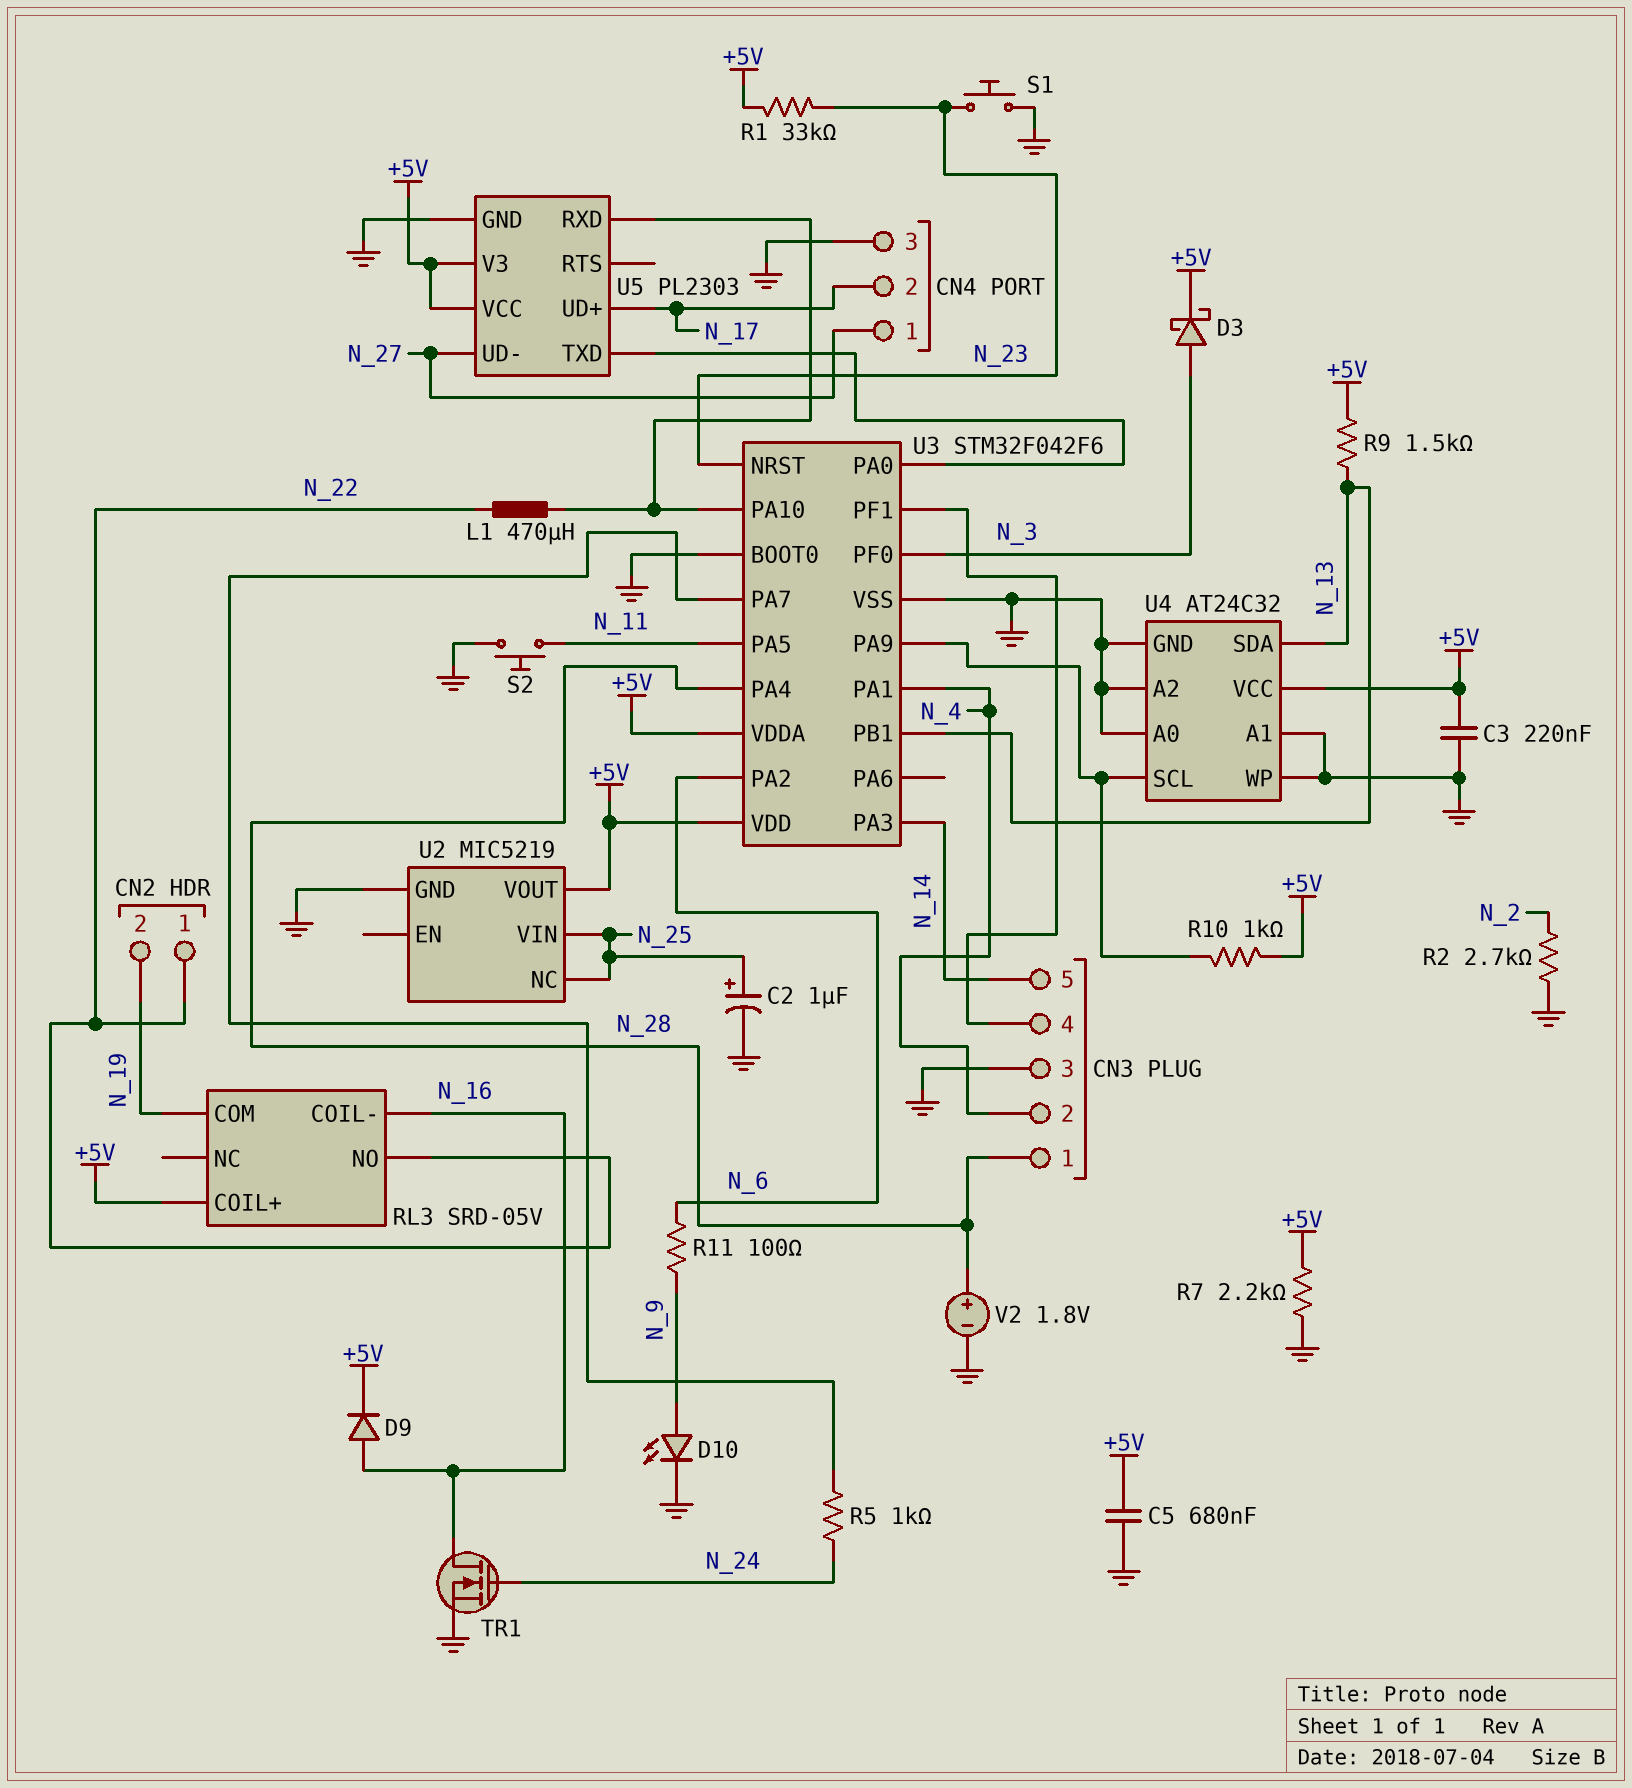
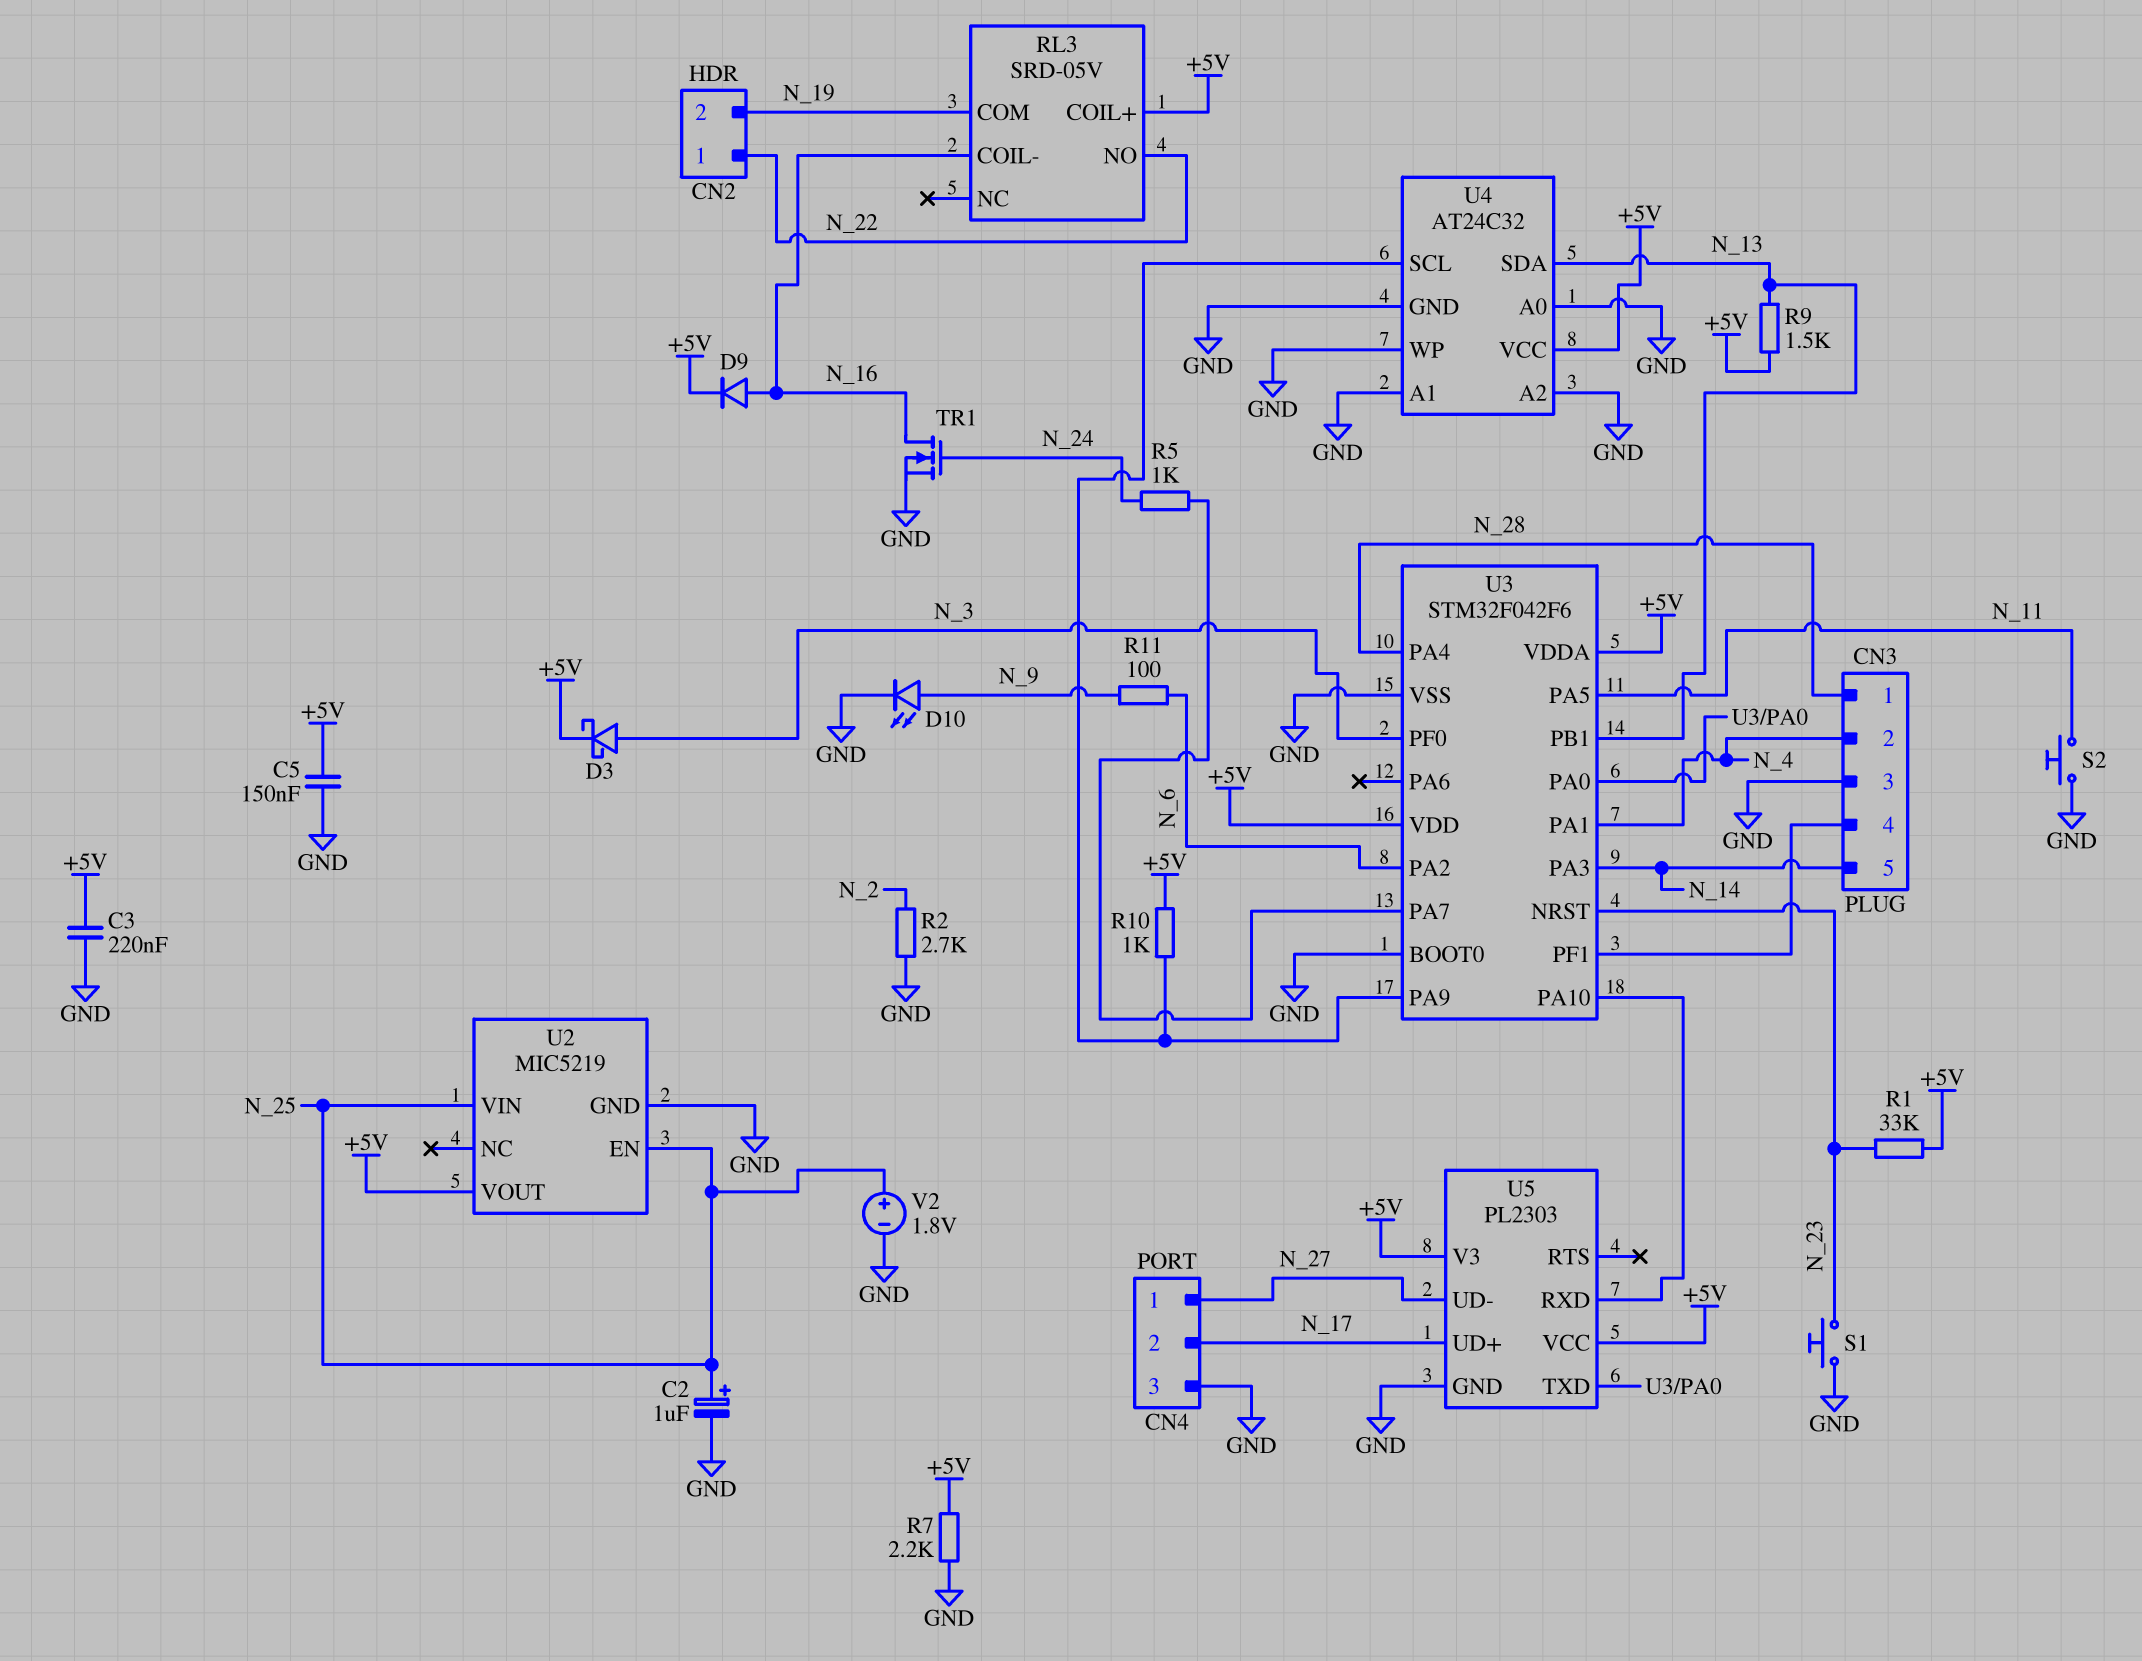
C5: 680nF (+5V, GND) -> 150nF (+5V, GND)
L1: 470uH (N_22, U3/PA10) -> none
U2 pin EN: none -> N_25
U2 pin NC: N_25 -> none
V2: 1.8V (plus N_28, minus GND) -> 1.8V (plus N_25, minus GND)

